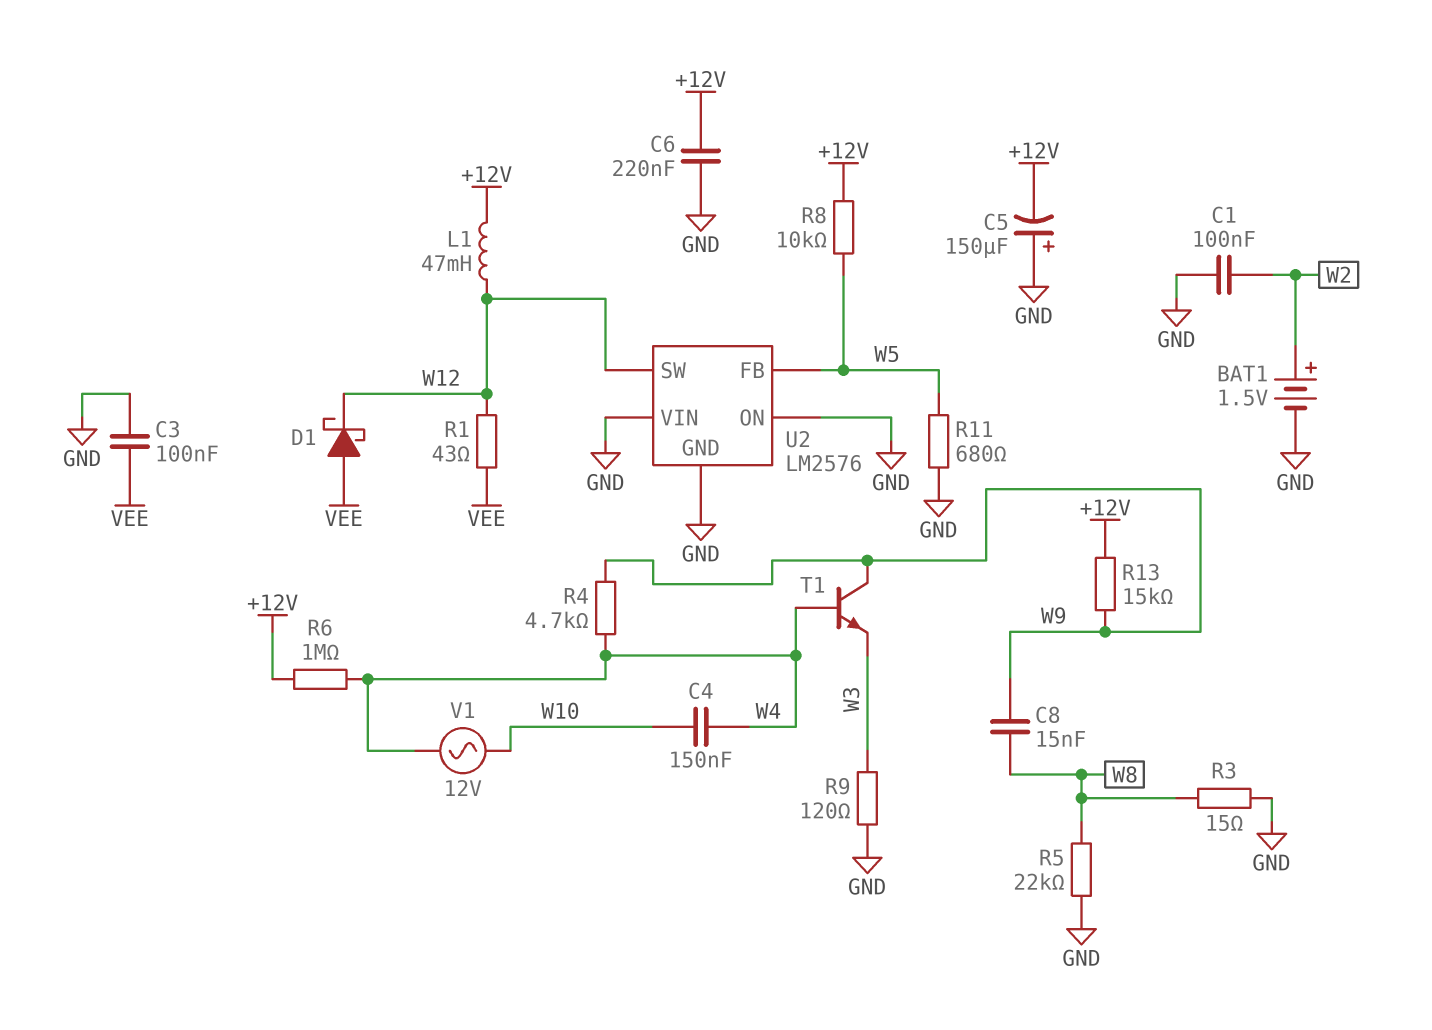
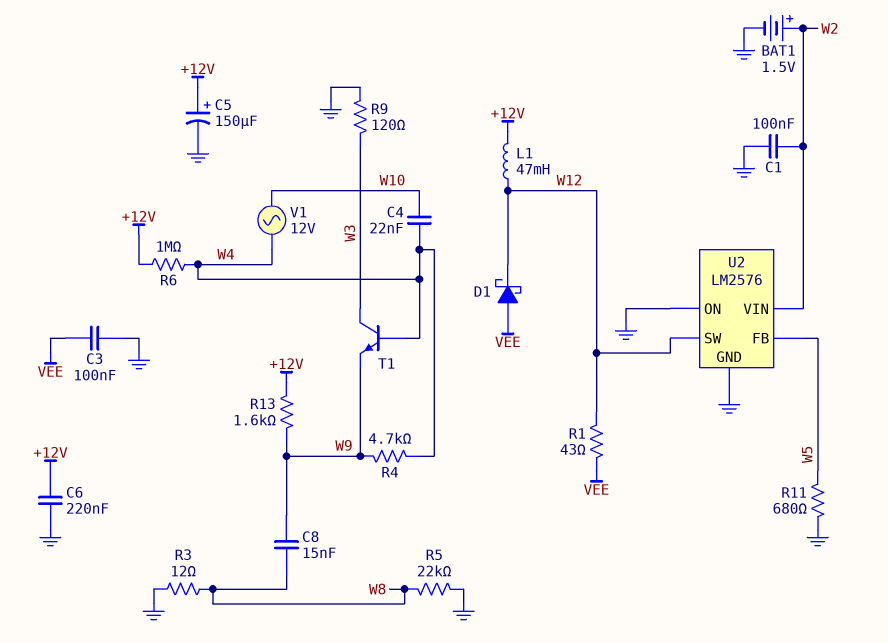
C4: 150nF (W4, W10) -> 22nF (W4, W10)
C5: 150uF (plus GND, minus +12V) -> 150uF (plus +12V, minus GND)
R3: 15 (GND, W8) -> 12 (GND, W8)
R8: 10k (+12V, W5) -> none
R13: 15k (+12V, W9) -> 1.6k (+12V, W9)
T1: NPN (B W4, C W9, E W3) -> NPN (B W4, C W3, E W9)
U2 pin VIN: GND -> W2

